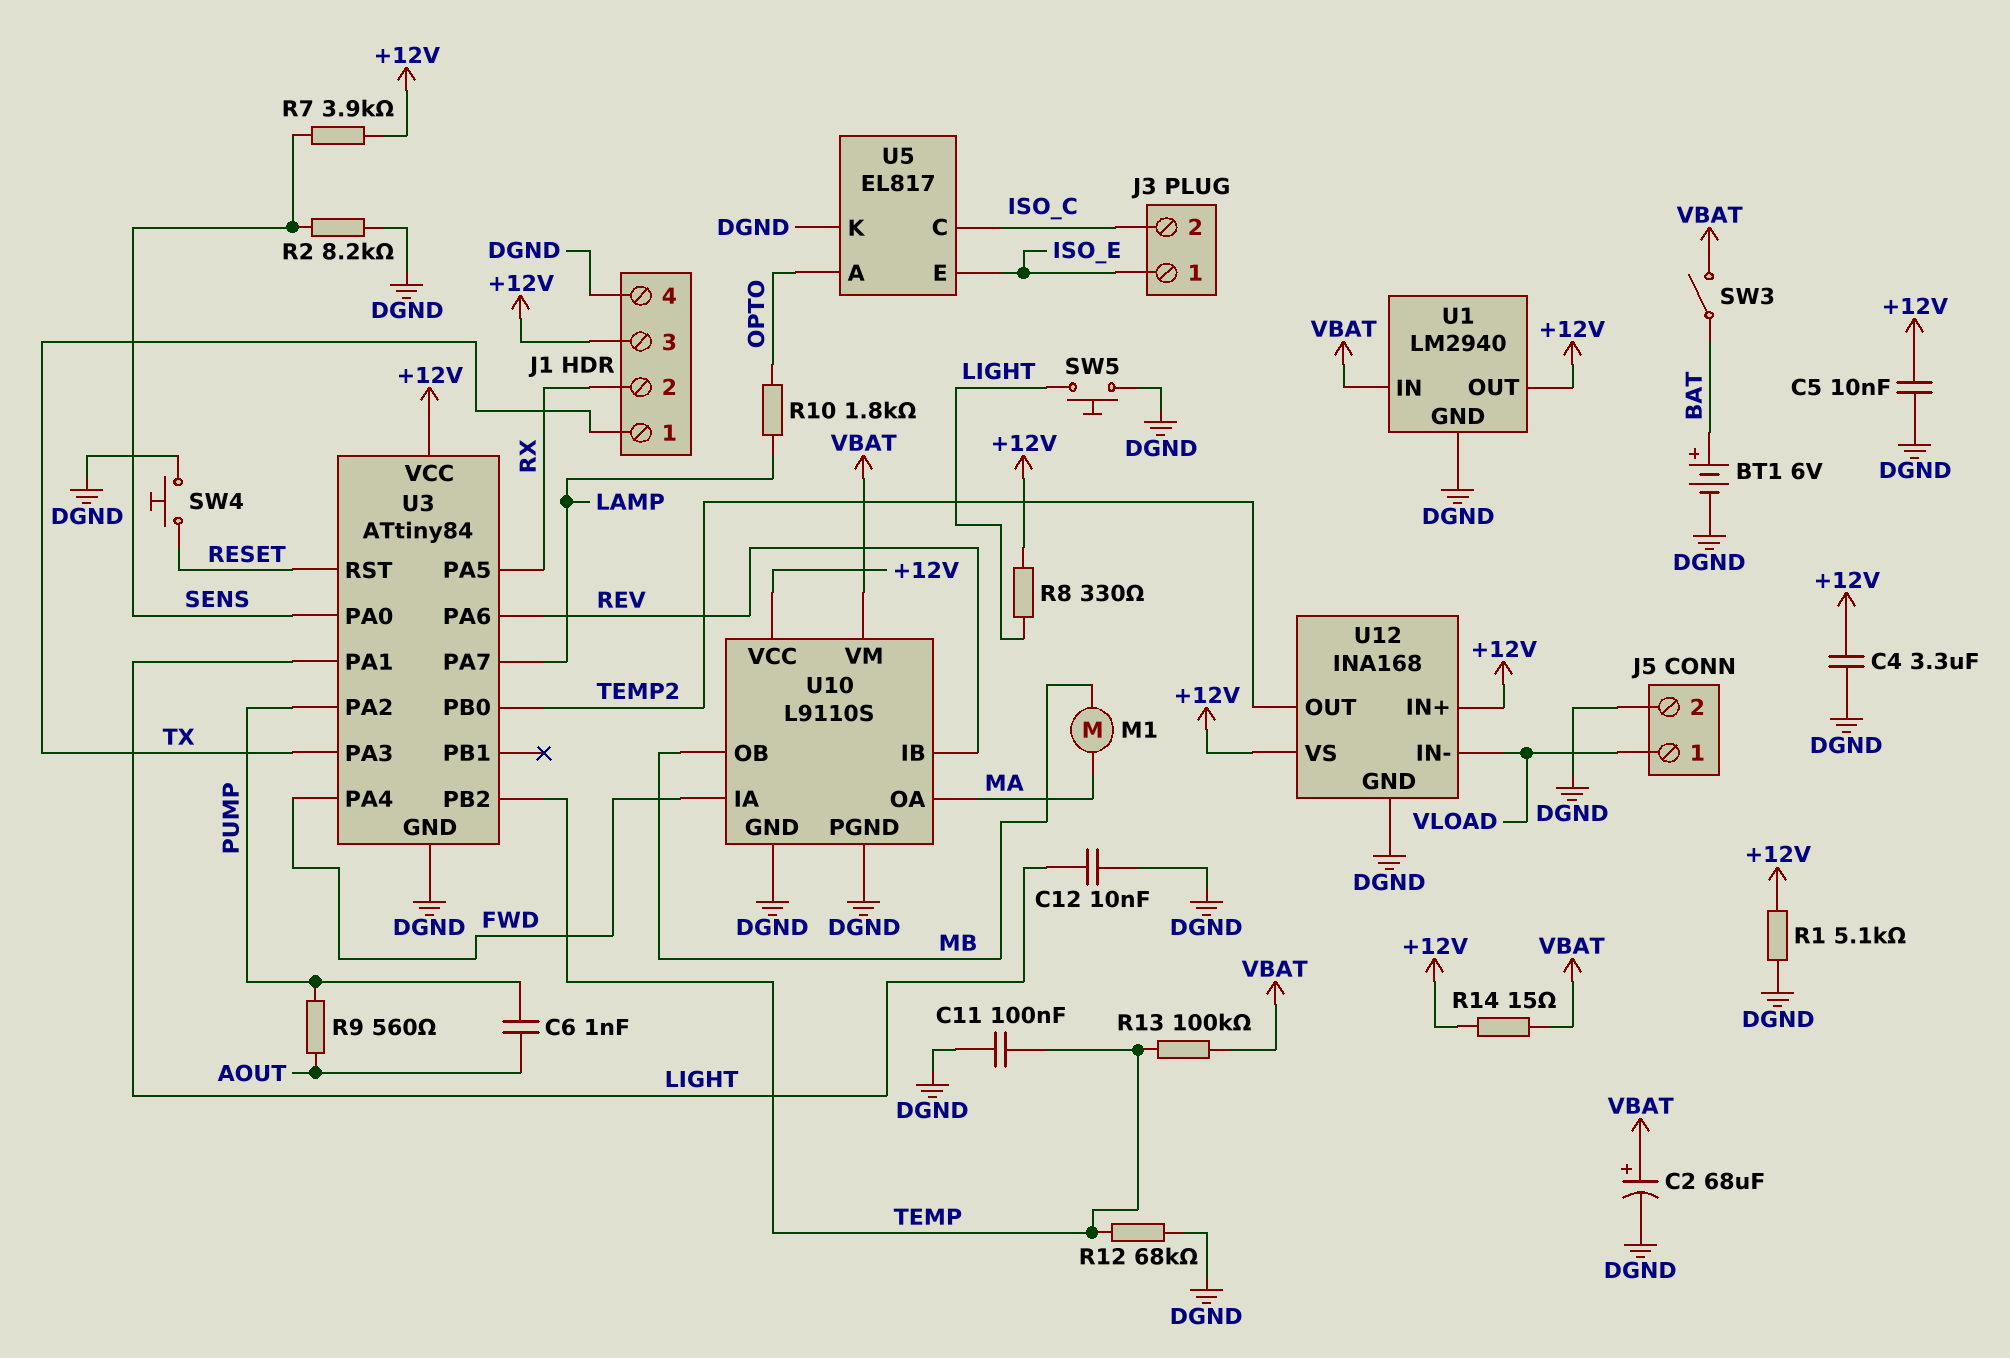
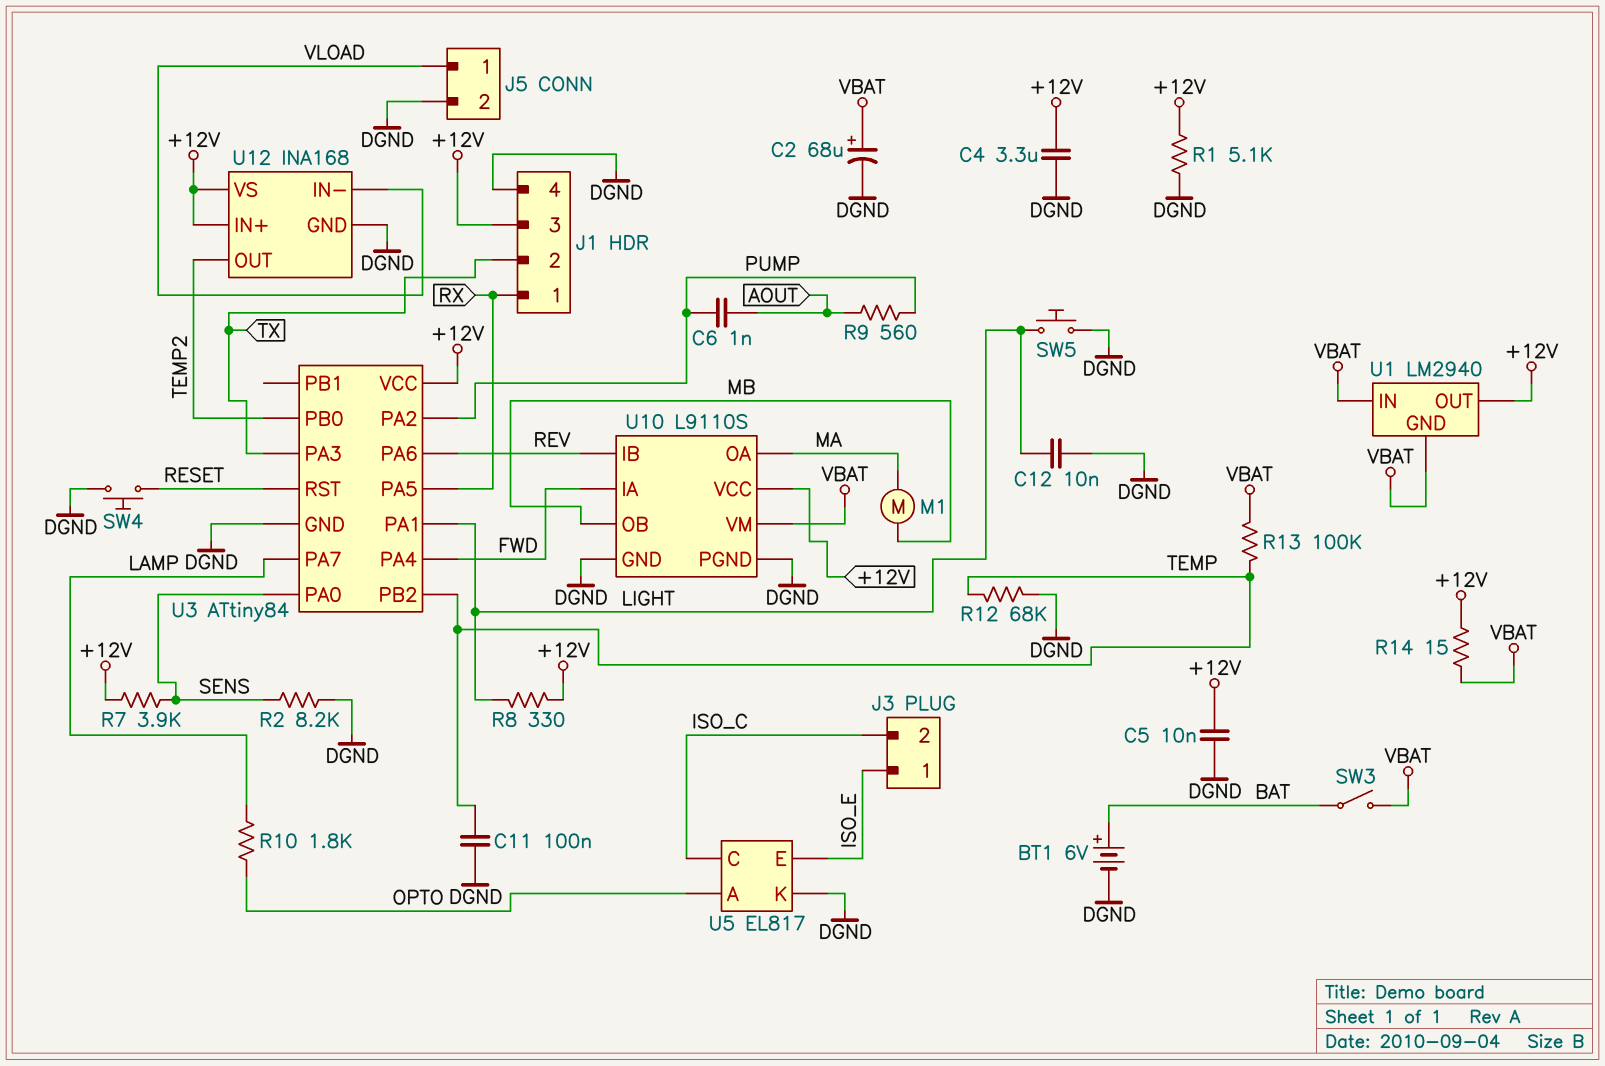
J1 pin 1: TX -> RX
J1 pin 2: RX -> TX
U1 pin GND: DGND -> VBAT

